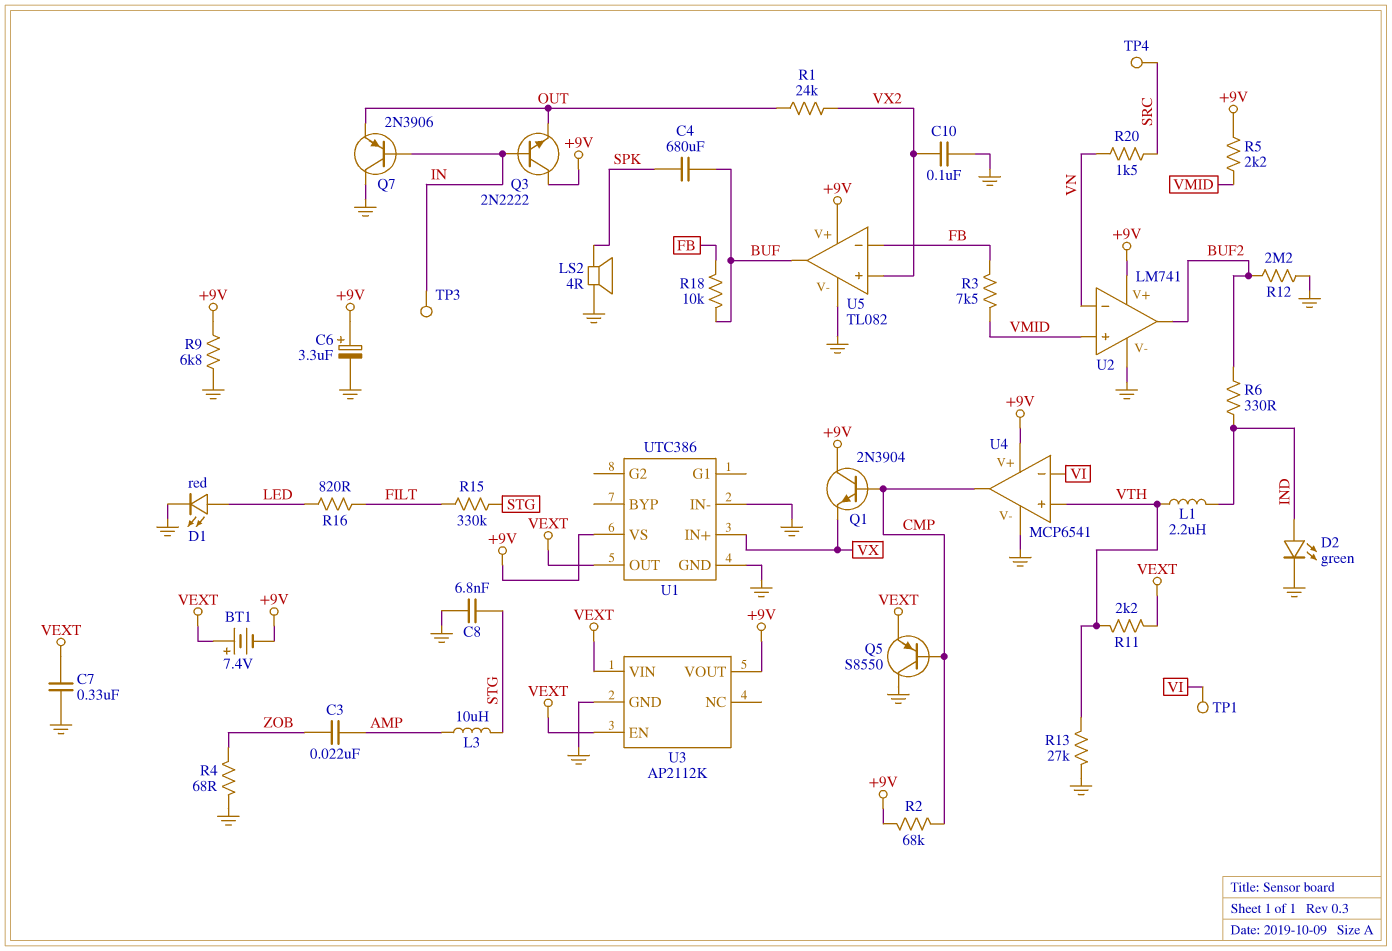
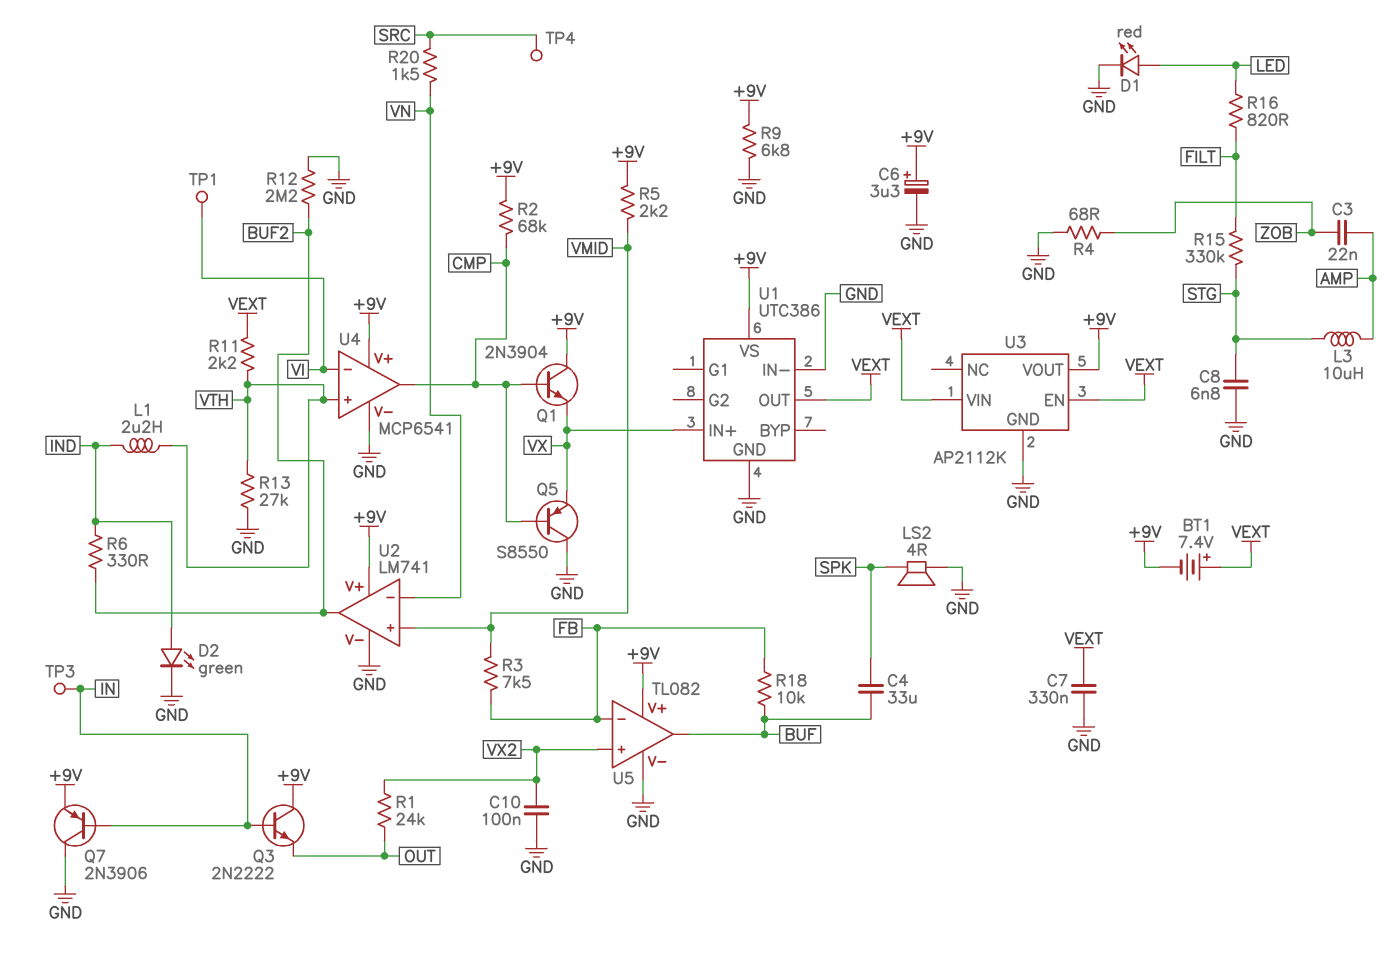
C4: 680uF (BUF, SPK) -> 33uF (BUF, SPK)
Q5: PNP S8550 (B CMP, C GND, E VEXT) -> PNP S8550 (B CMP, C GND, E VX)
Q7: PNP 2N3906 (B IN, C GND, E OUT) -> PNP 2N3906 (B IN, C GND, E +9V)

